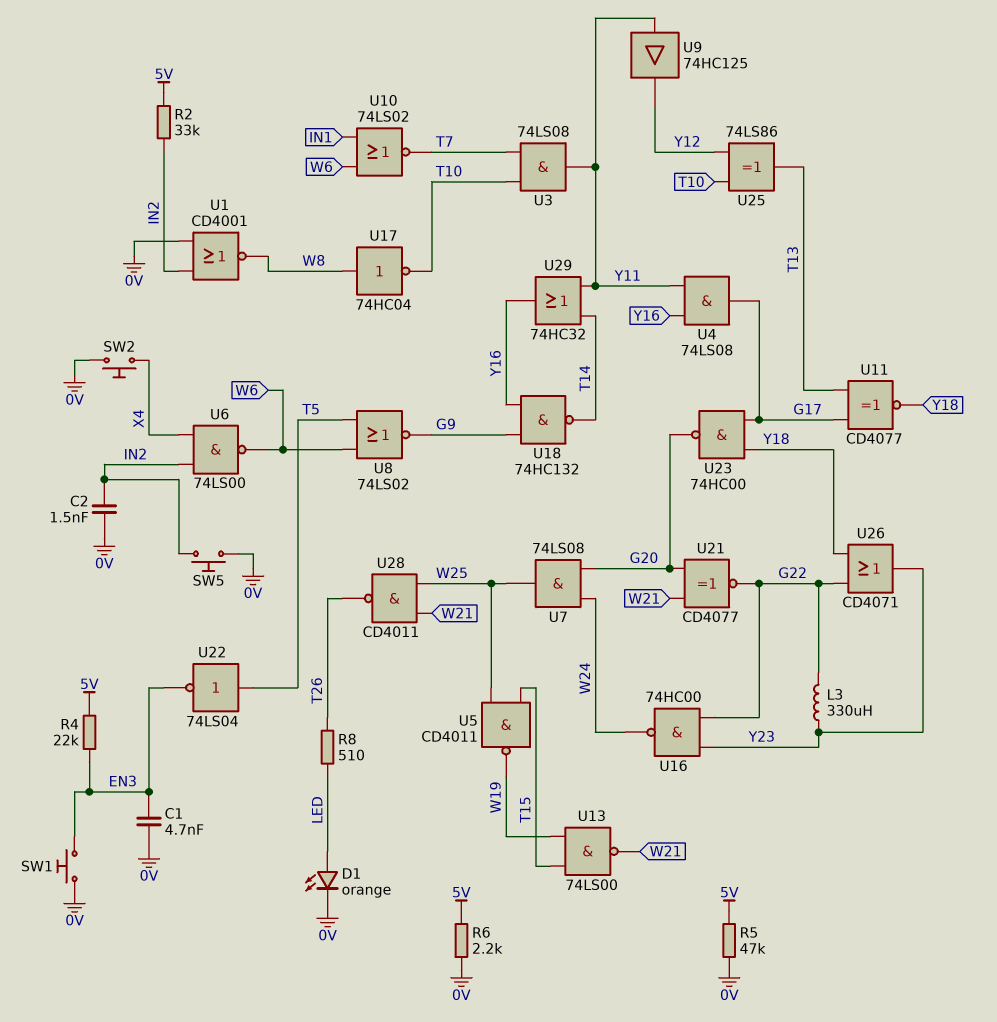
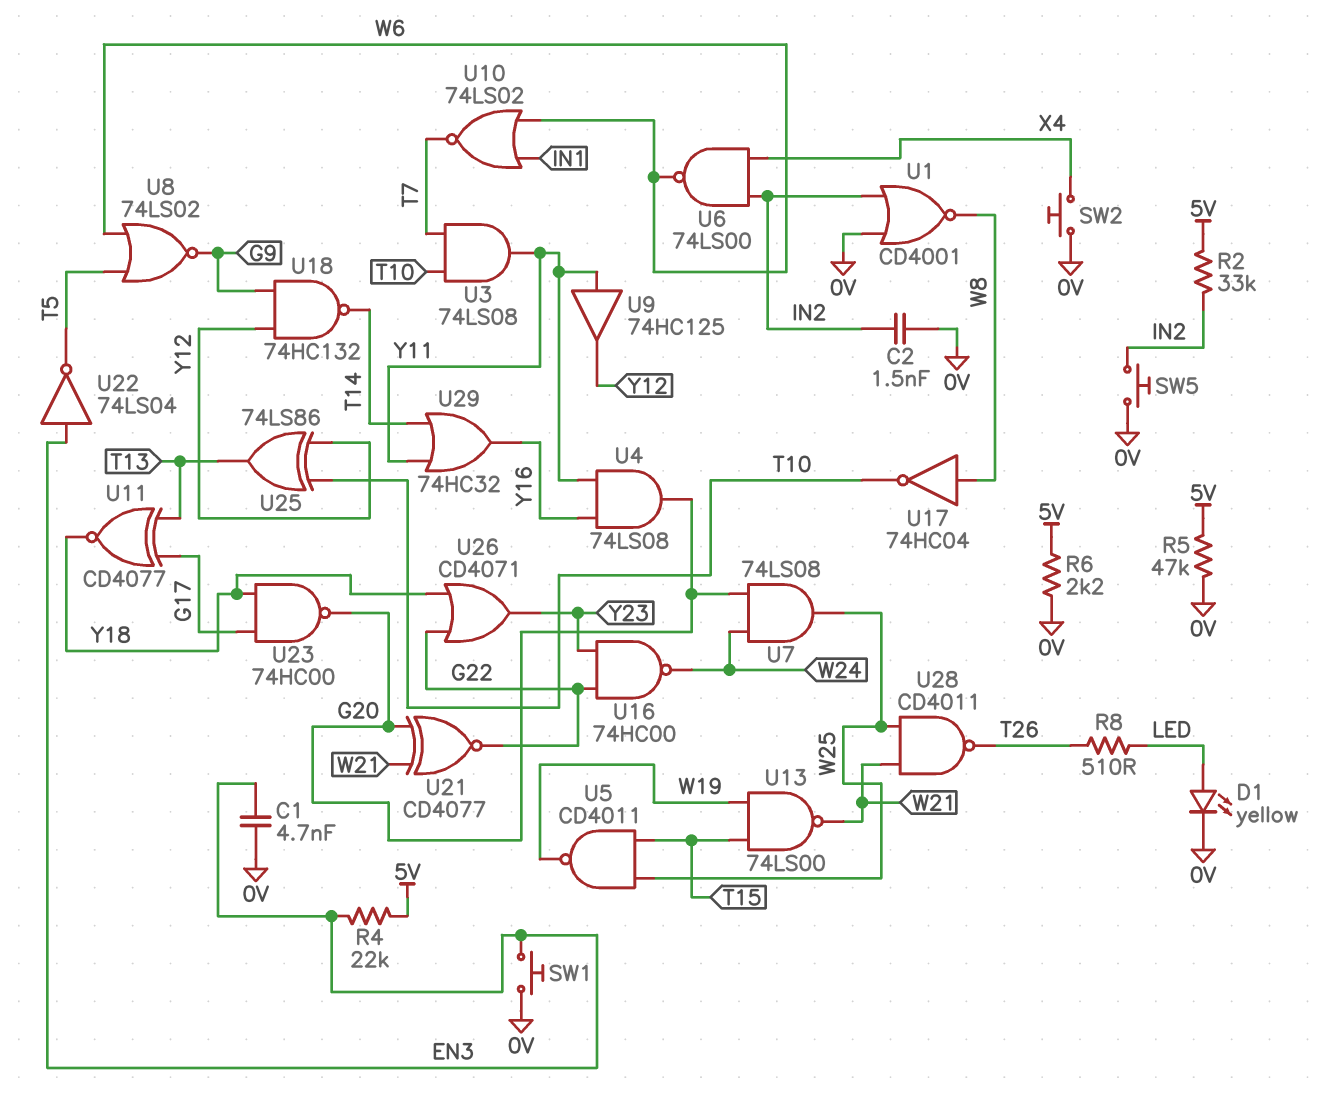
D1: LED orange (A LED, K 0V) -> LED yellow (A LED, K 0V)
L3: 330uH (G22, Y23) -> none
U4: AND 74LS08 (in Y11, in Y16, out G17) -> AND 74LS08 (in Y11, in Y16, out G20)
U18: NAND 74HC132 (in G9, in Y16, out T14) -> NAND 74HC132 (in G9, in Y12, out T14)
U22: NOT 74LS04 (in T5, out EN3) -> NOT 74LS04 (in EN3, out T5)

